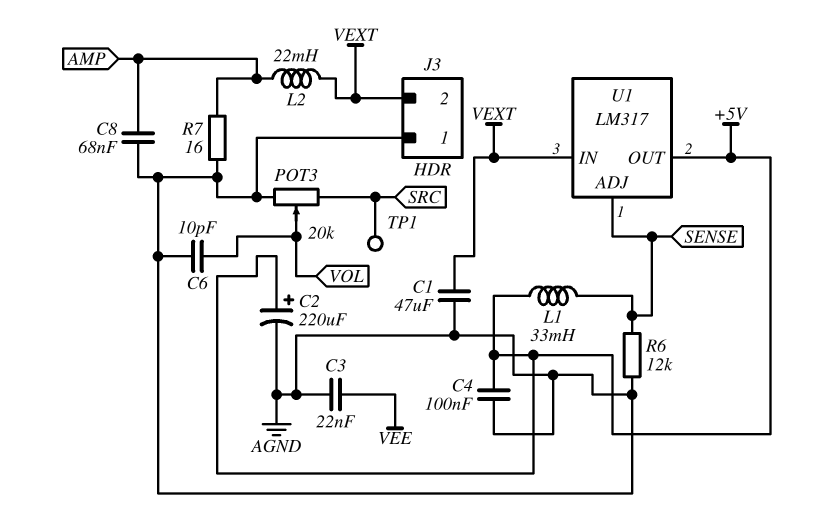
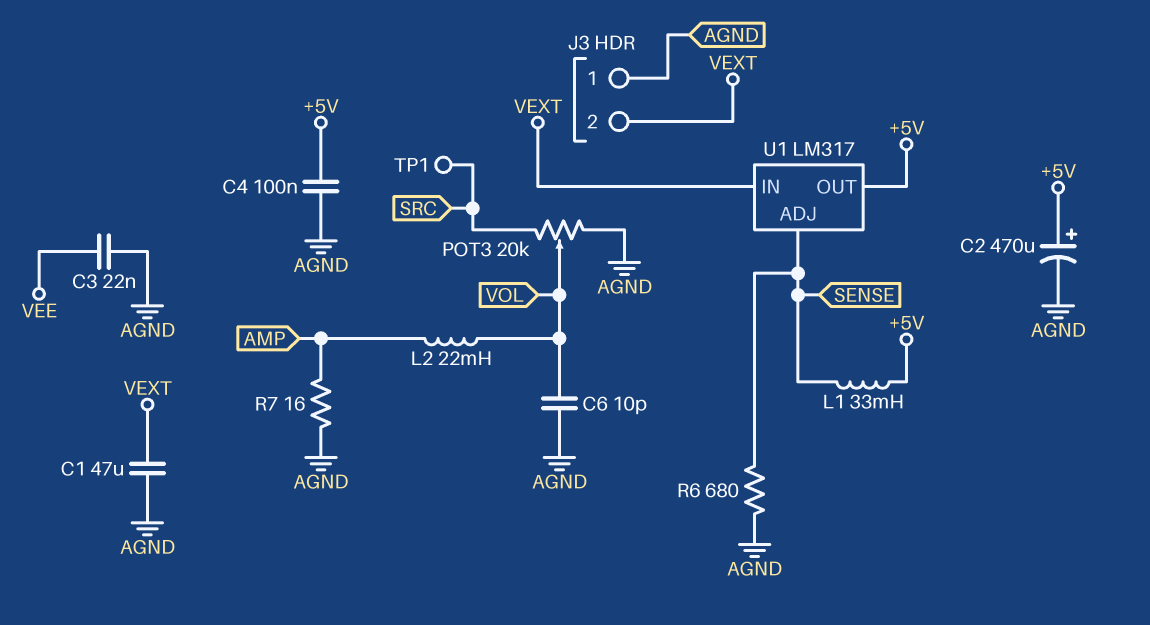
C2: 220uF (plus +5V, minus AGND) -> 470uF (plus +5V, minus AGND)
C8: 68nF (AGND, AMP) -> none
L2: 22mH (AMP, VEXT) -> 22mH (AMP, VOL)
R6: 12k (AGND, SENSE) -> 680 (AGND, SENSE)

